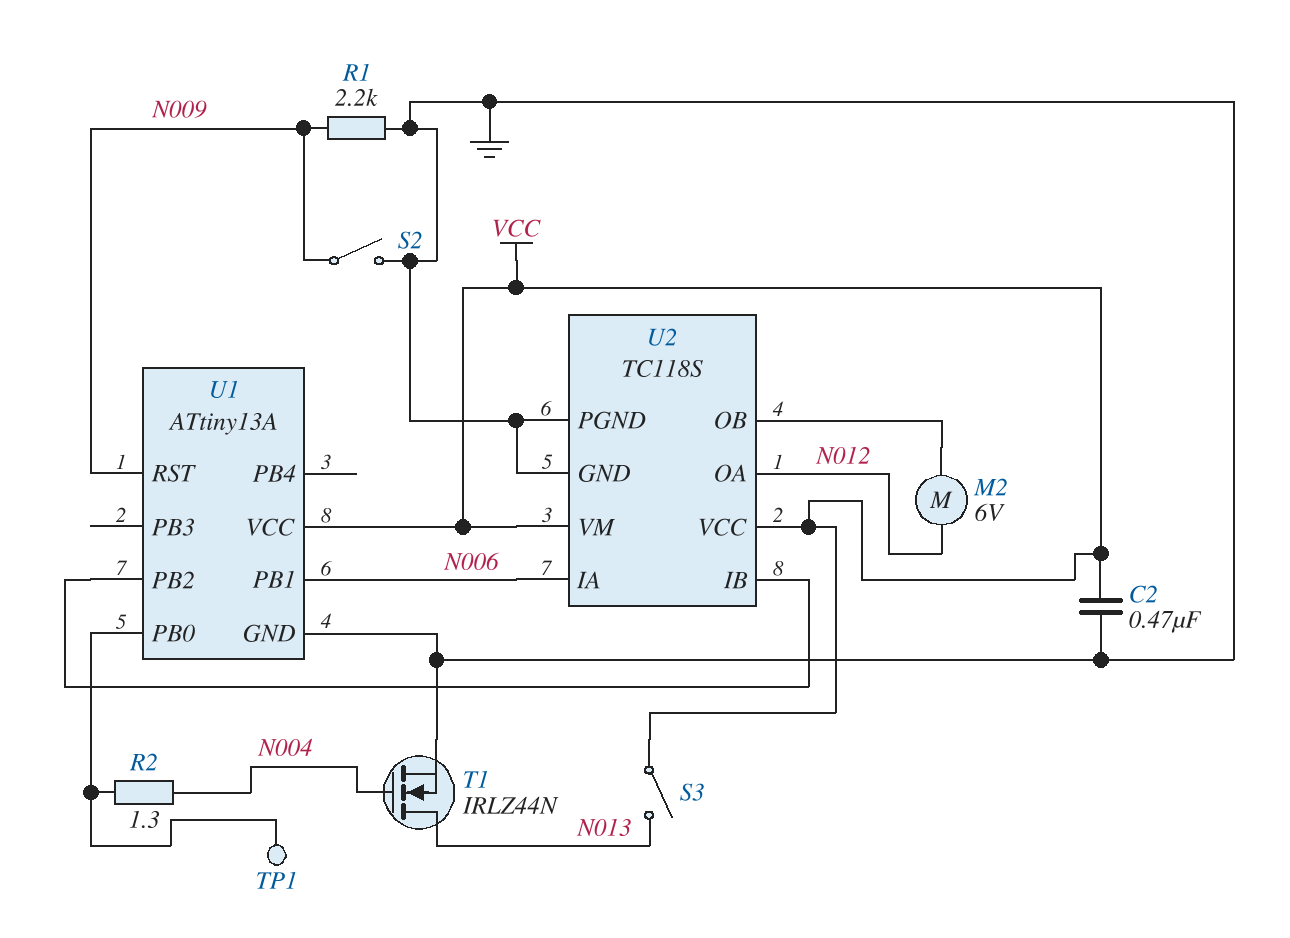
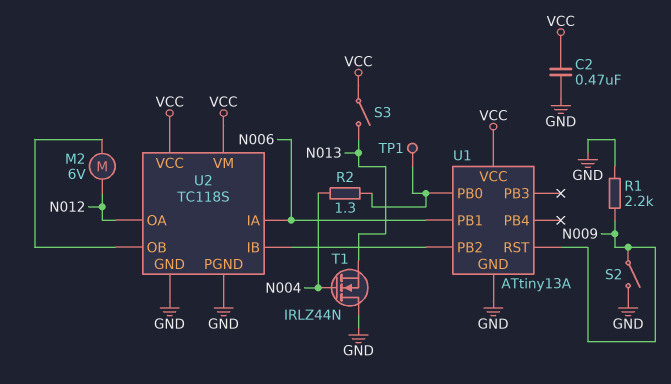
T1: NMOS IRLZ44N (G N004, D N013, S GND) -> NMOS IRLZ44N (G N004, D GND, S N013)

